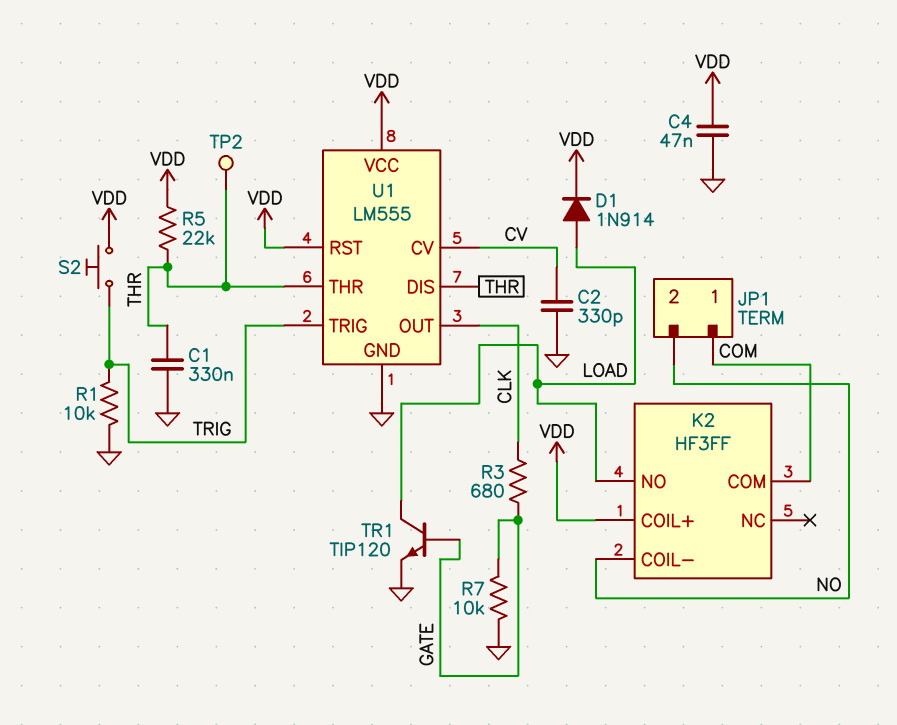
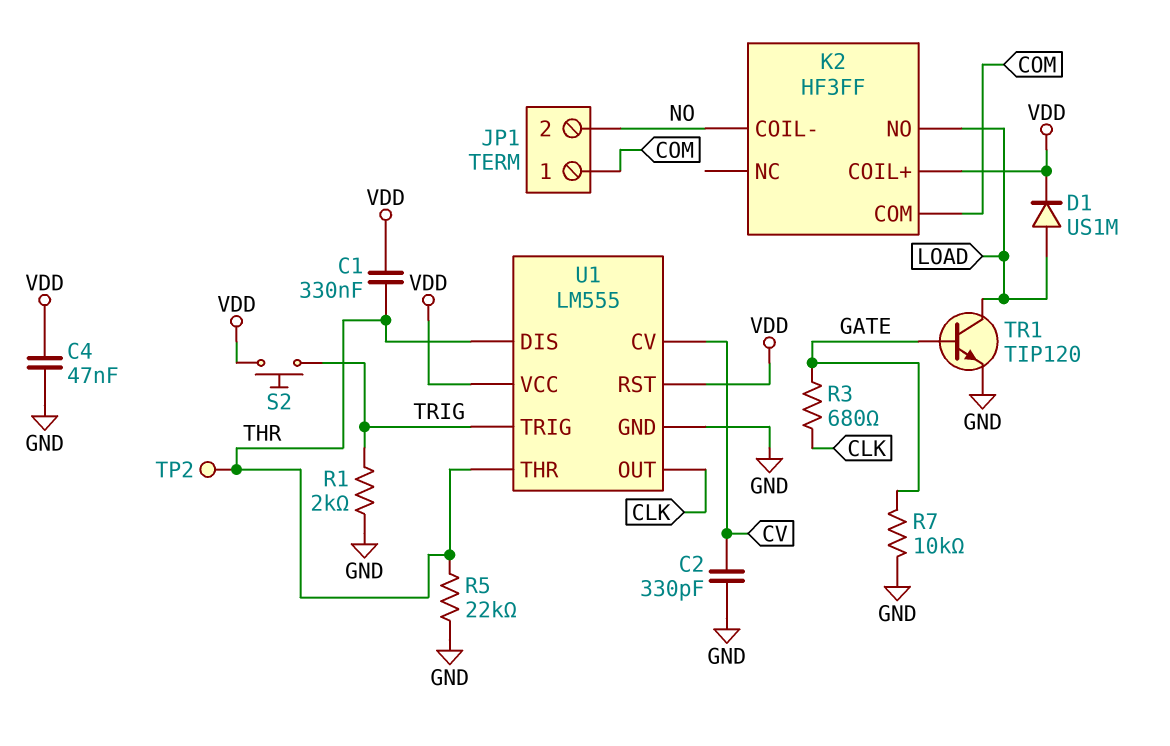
C1: 330nF (GND, THR) -> 330nF (THR, VDD)
D1: diode 1N914 (A LOAD, K VDD) -> diode US1M (A LOAD, K VDD)
R1: 10k (GND, TRIG) -> 2k (GND, TRIG)
R5: 22k (THR, VDD) -> 22k (GND, THR)

